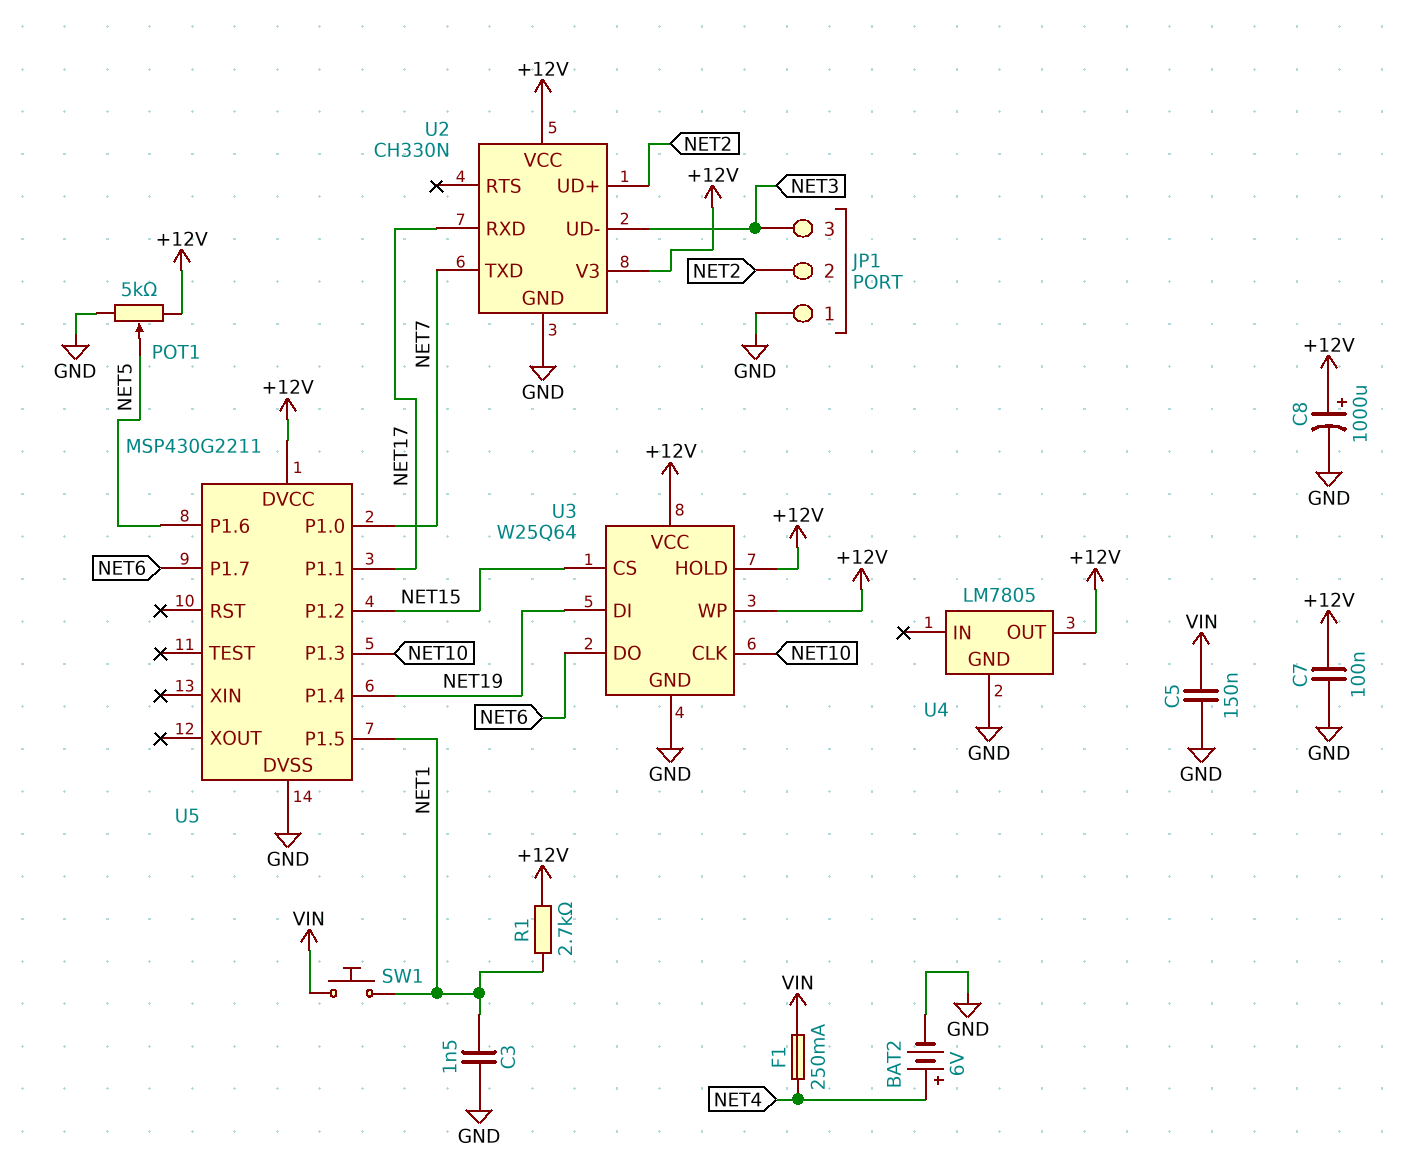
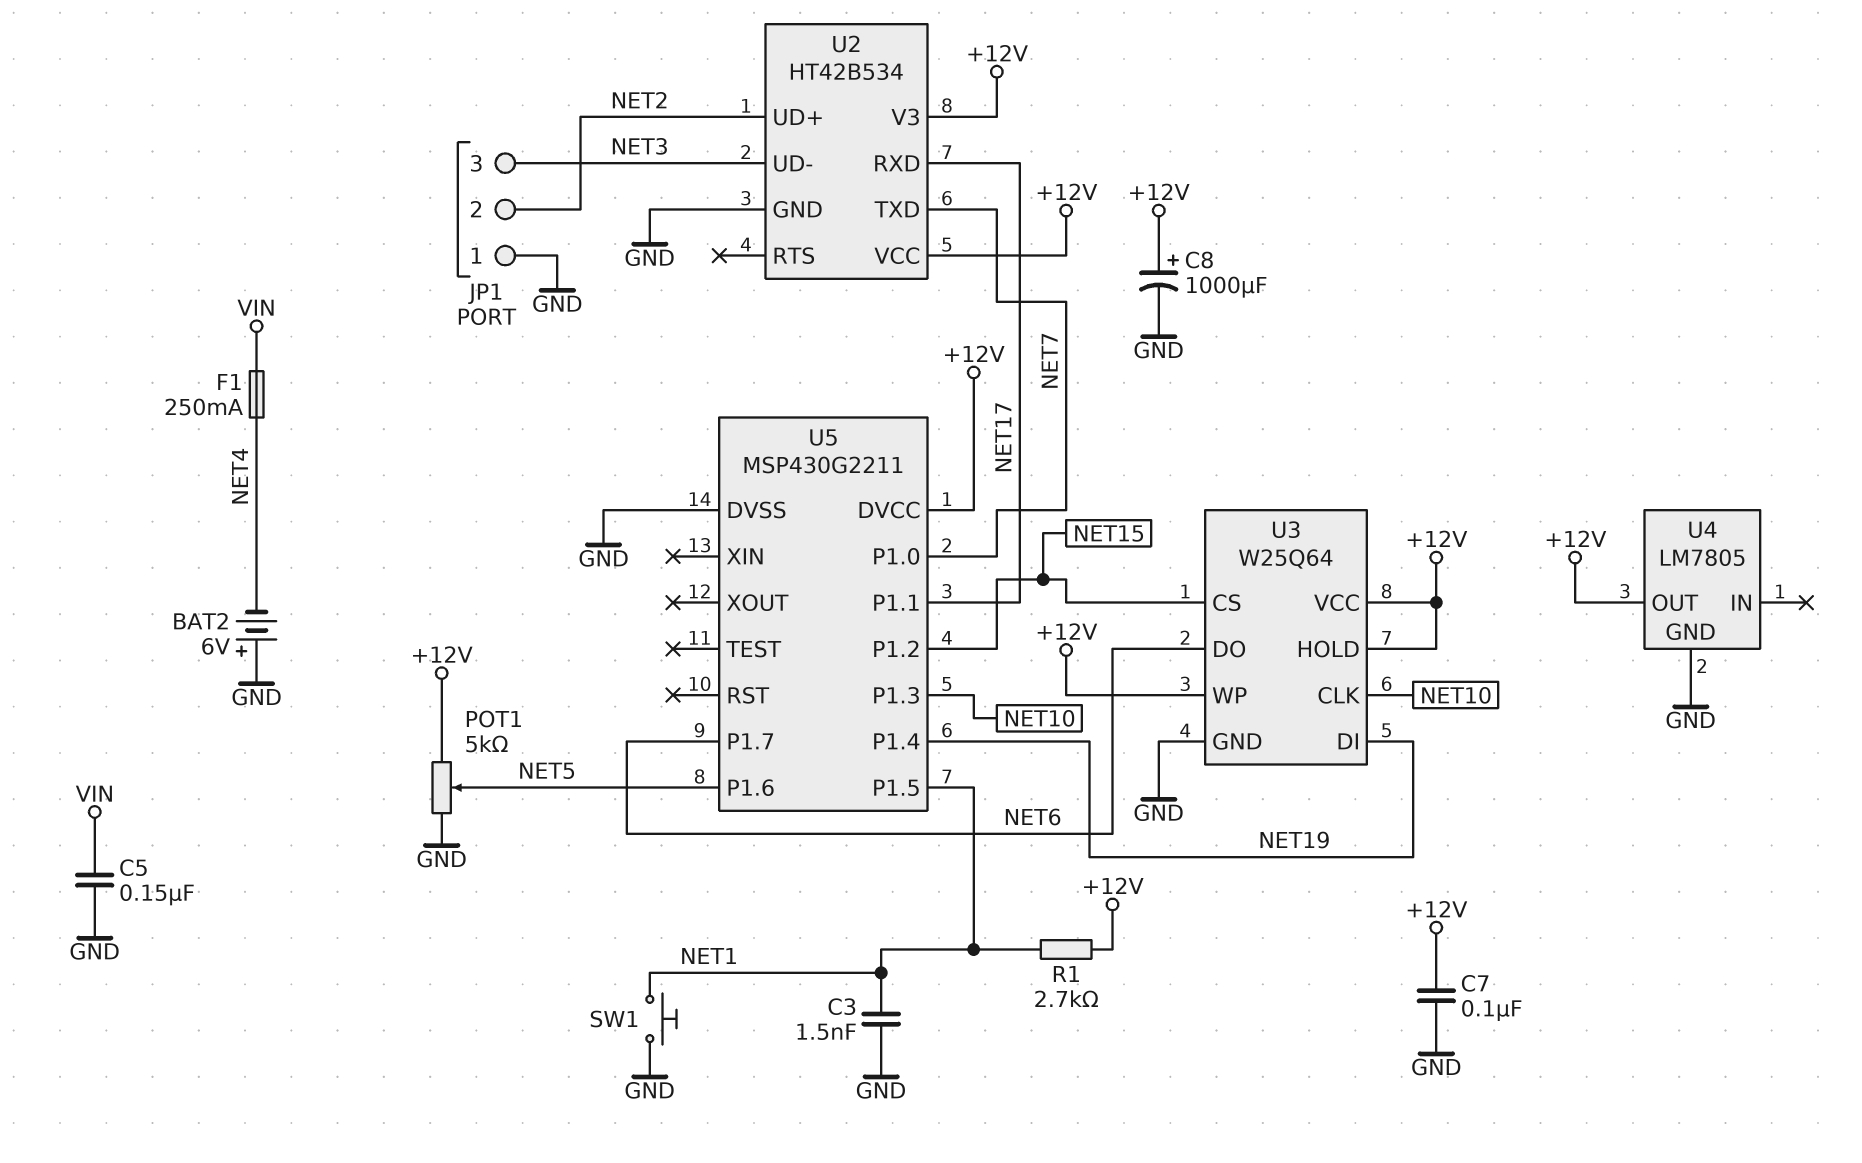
BAT2: 6V (plus NET4, minus GND) -> 6V (plus GND, minus NET4)
SW1: button (NET1, VIN) -> button (GND, NET1)
U2: CH330N -> HT42B534

